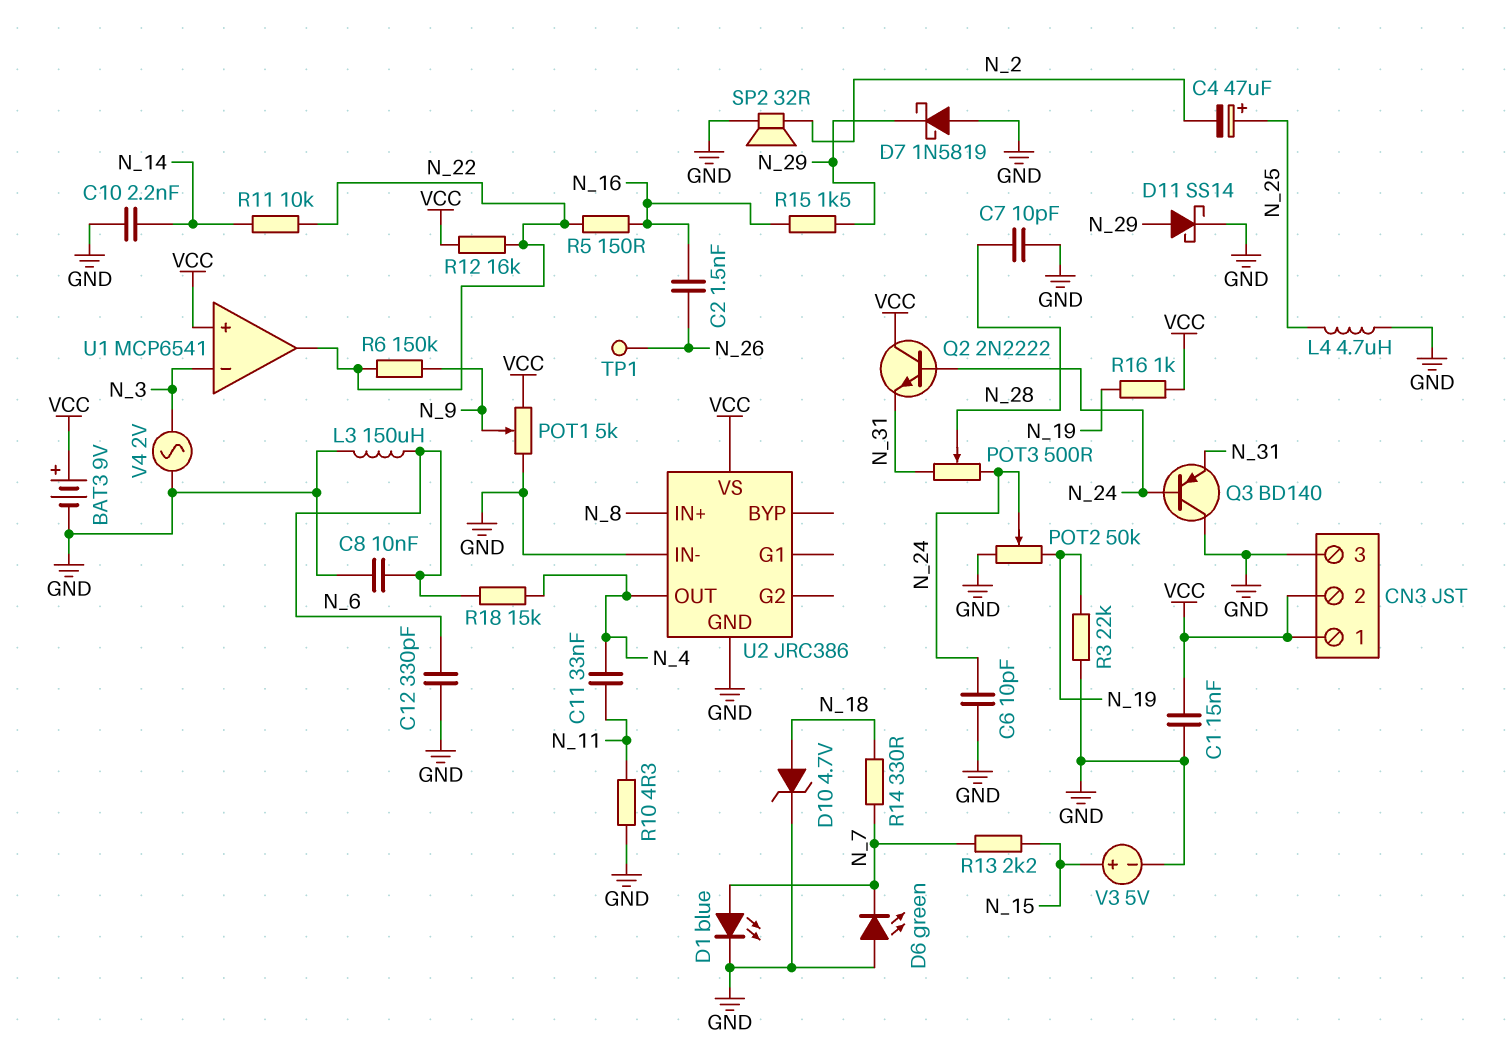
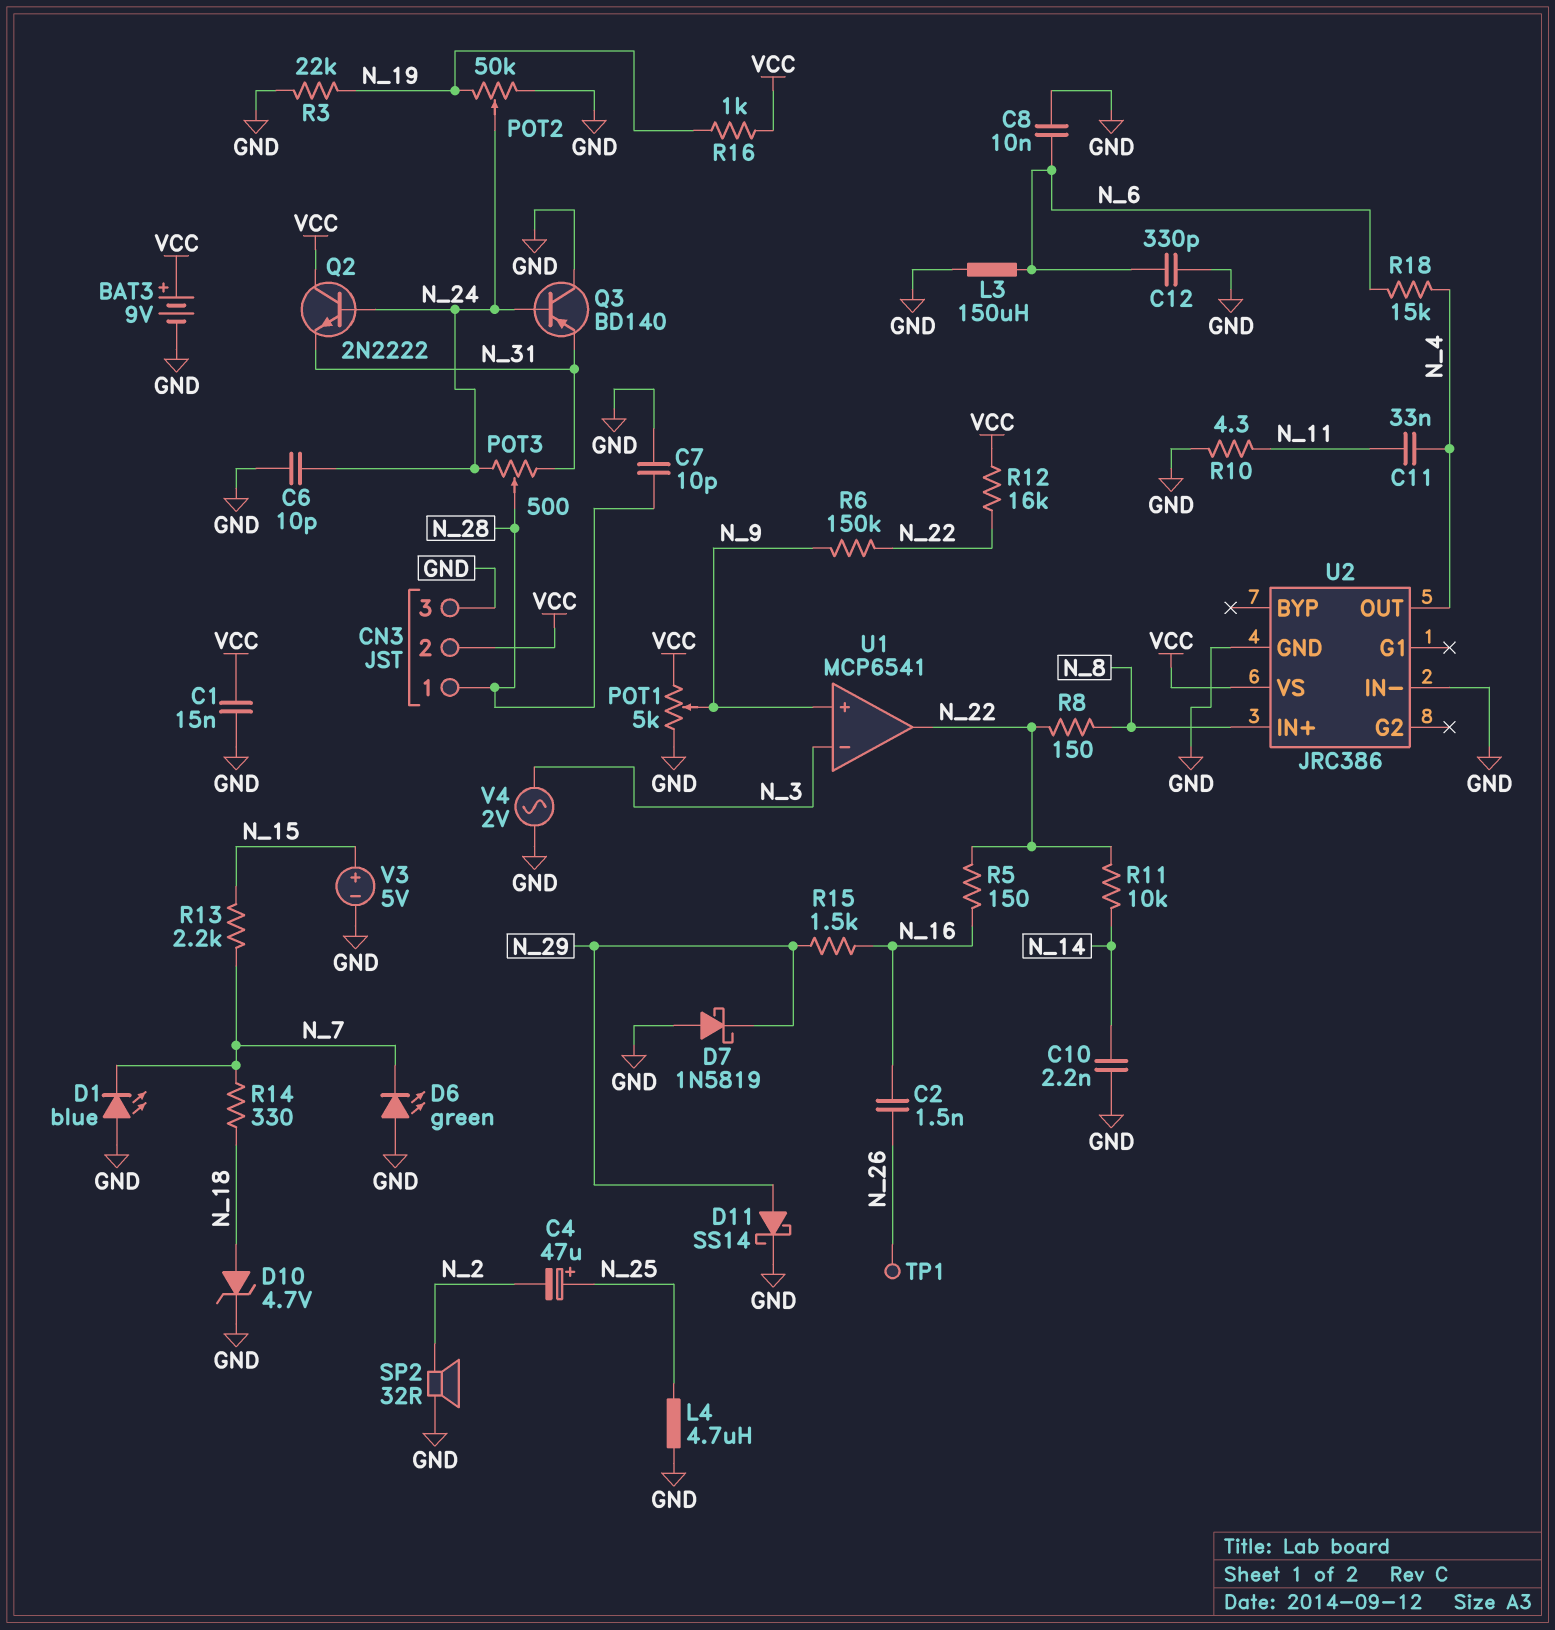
CN3 pin 1: VCC -> N_28
D1: LED blue (A N_7, K GND) -> LED blue (A GND, K N_7)
R8: none -> 150 (N_8, N_22)
U1 pin in+: VCC -> N_9

